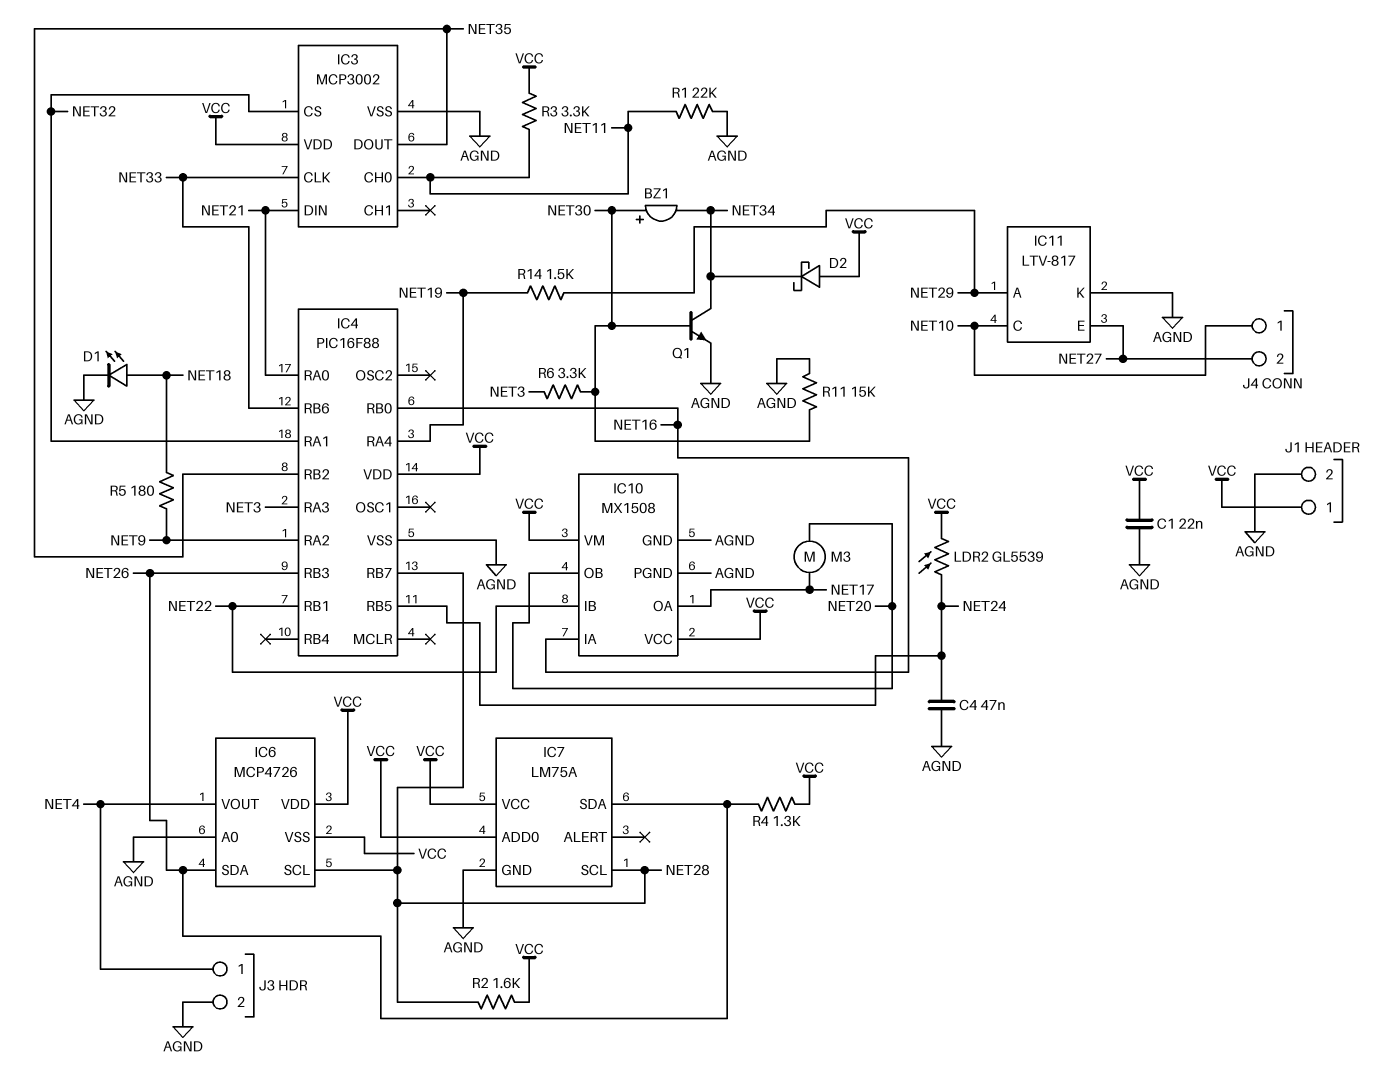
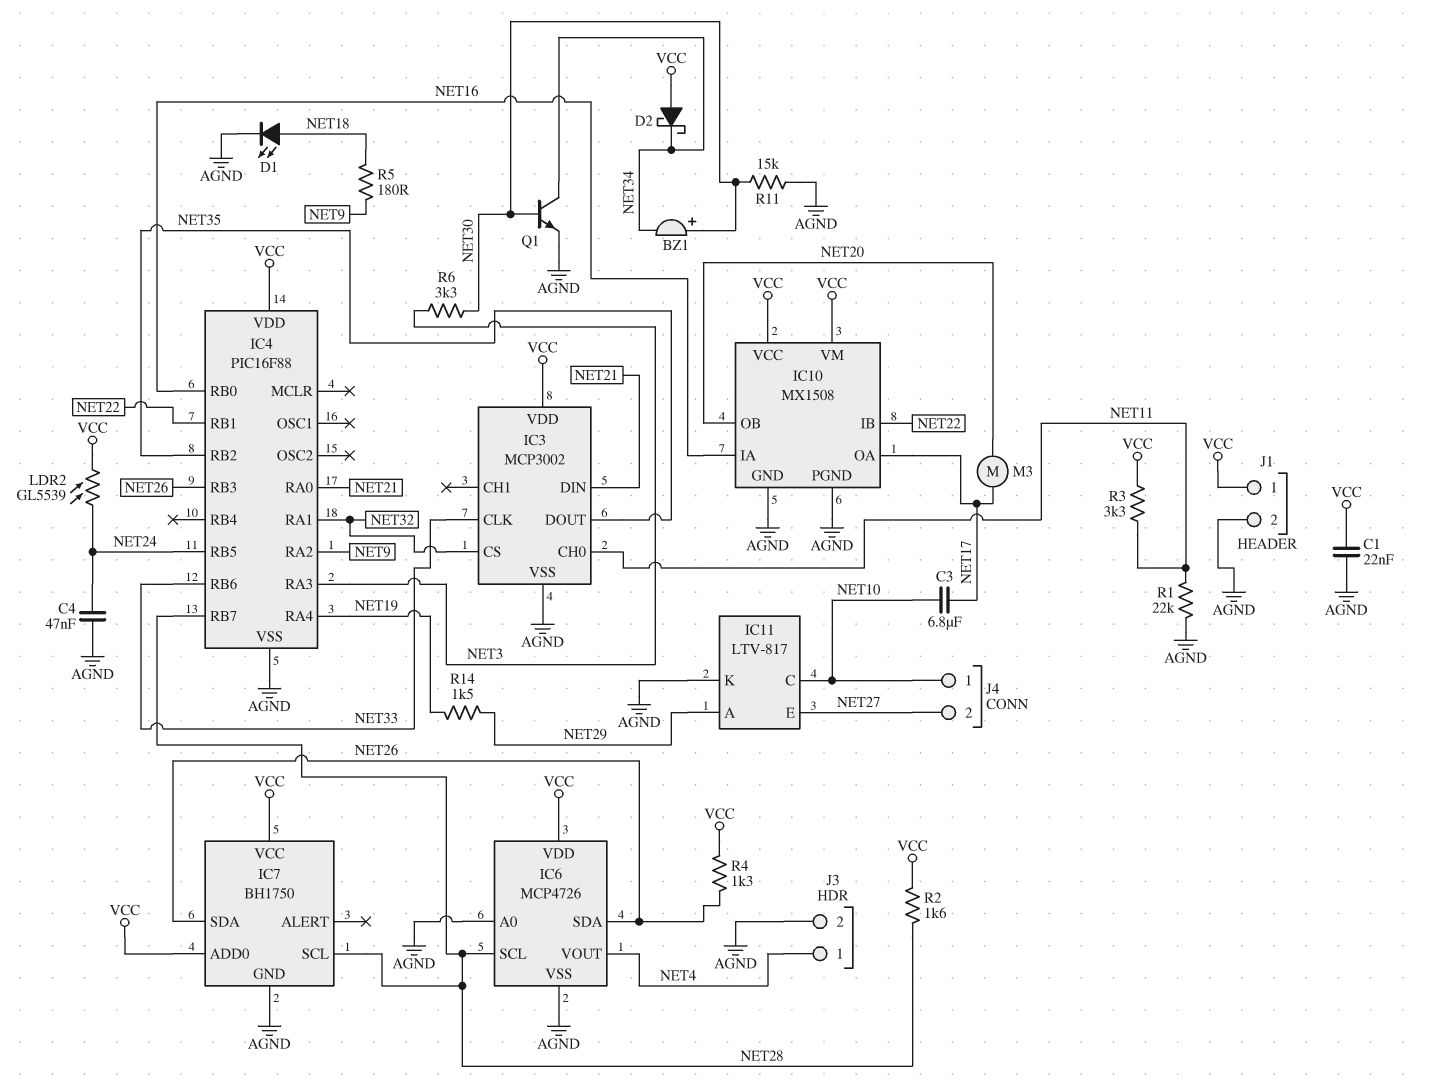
C3: none -> 6.8uF (NET10, NET17)
IC6 pin VSS: VCC -> AGND
IC7: LM75A -> BH1750

